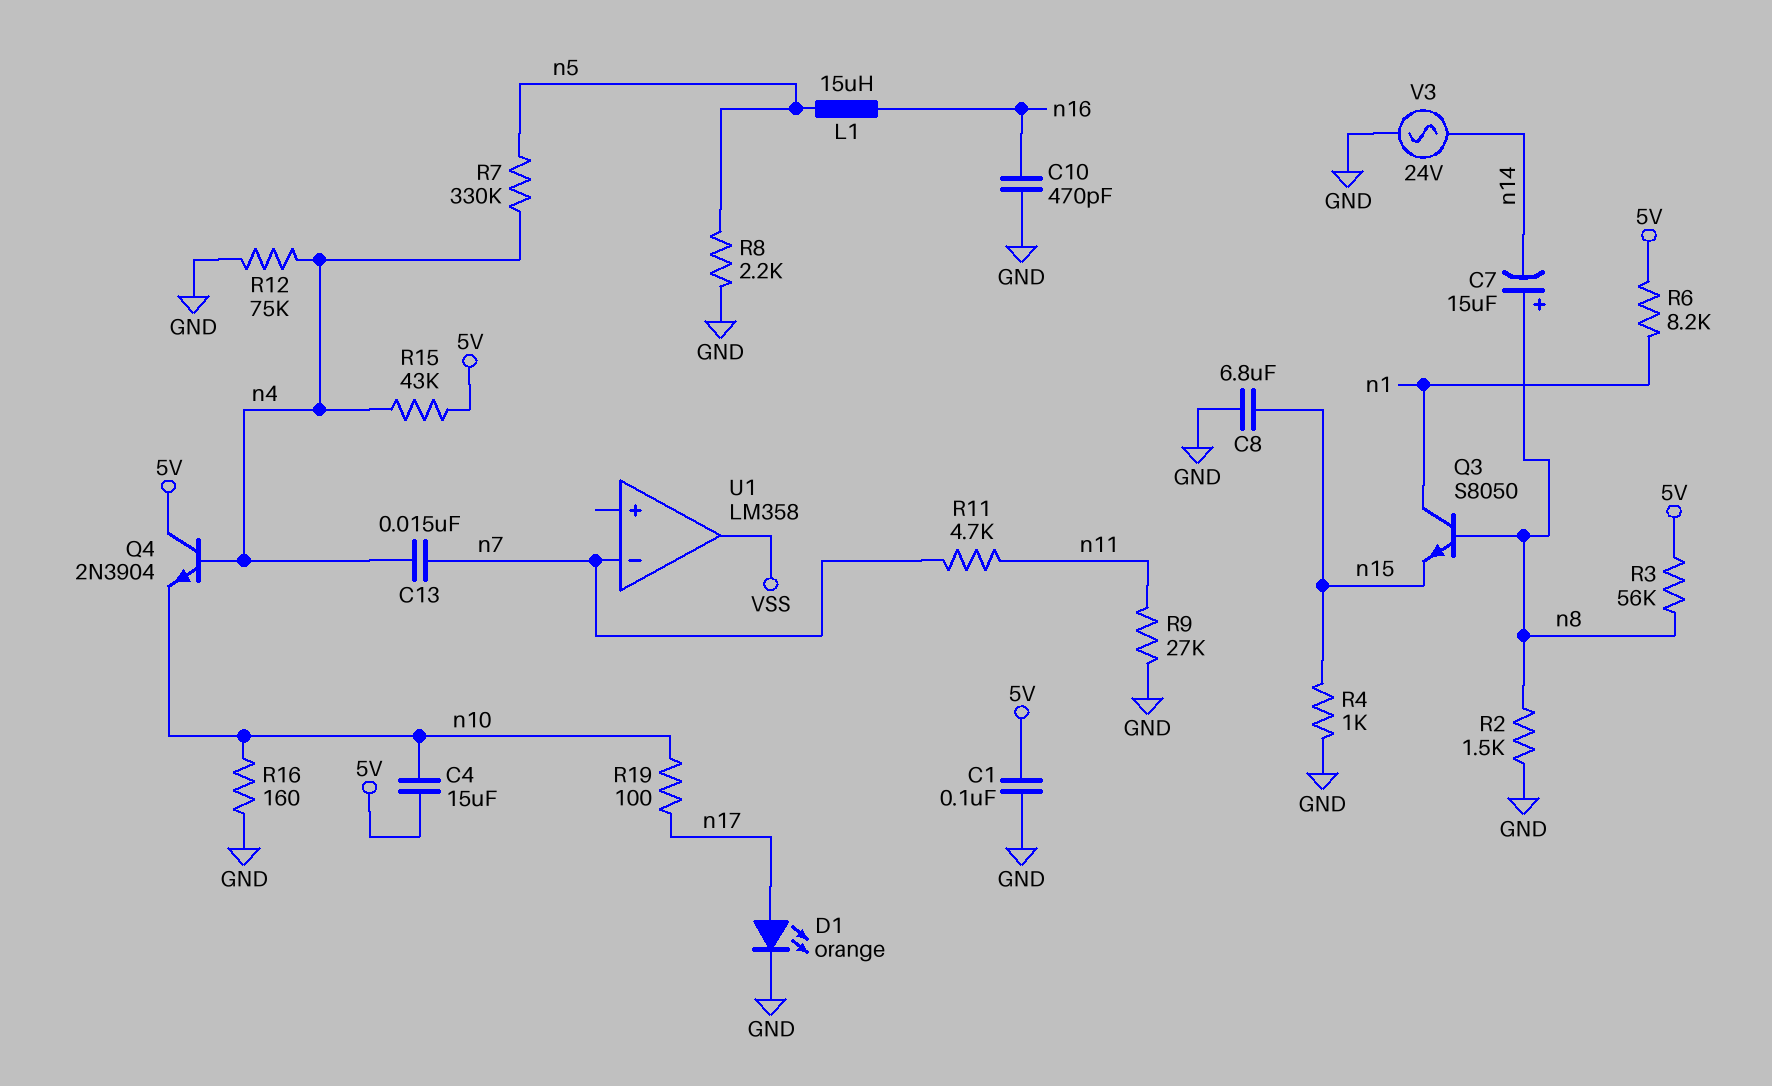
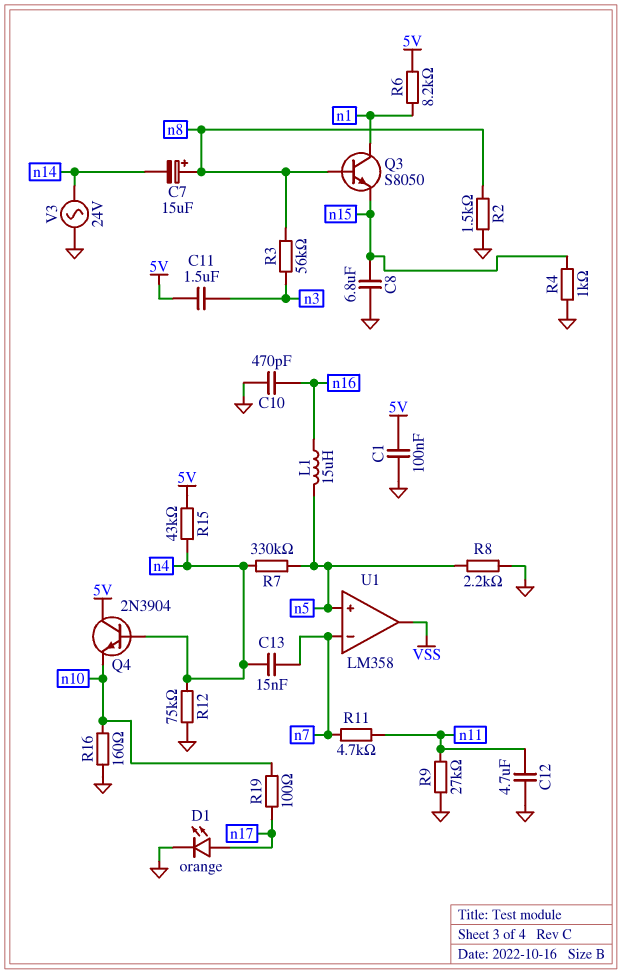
C4: 15uF (5V, n10) -> none
C11: none -> 1.5uF (5V, n3)
C12: none -> 4.7uF (GND, n11)
R3: 56k (5V, n8) -> 56k (n3, n8)
U1 pin in+: none -> n5

